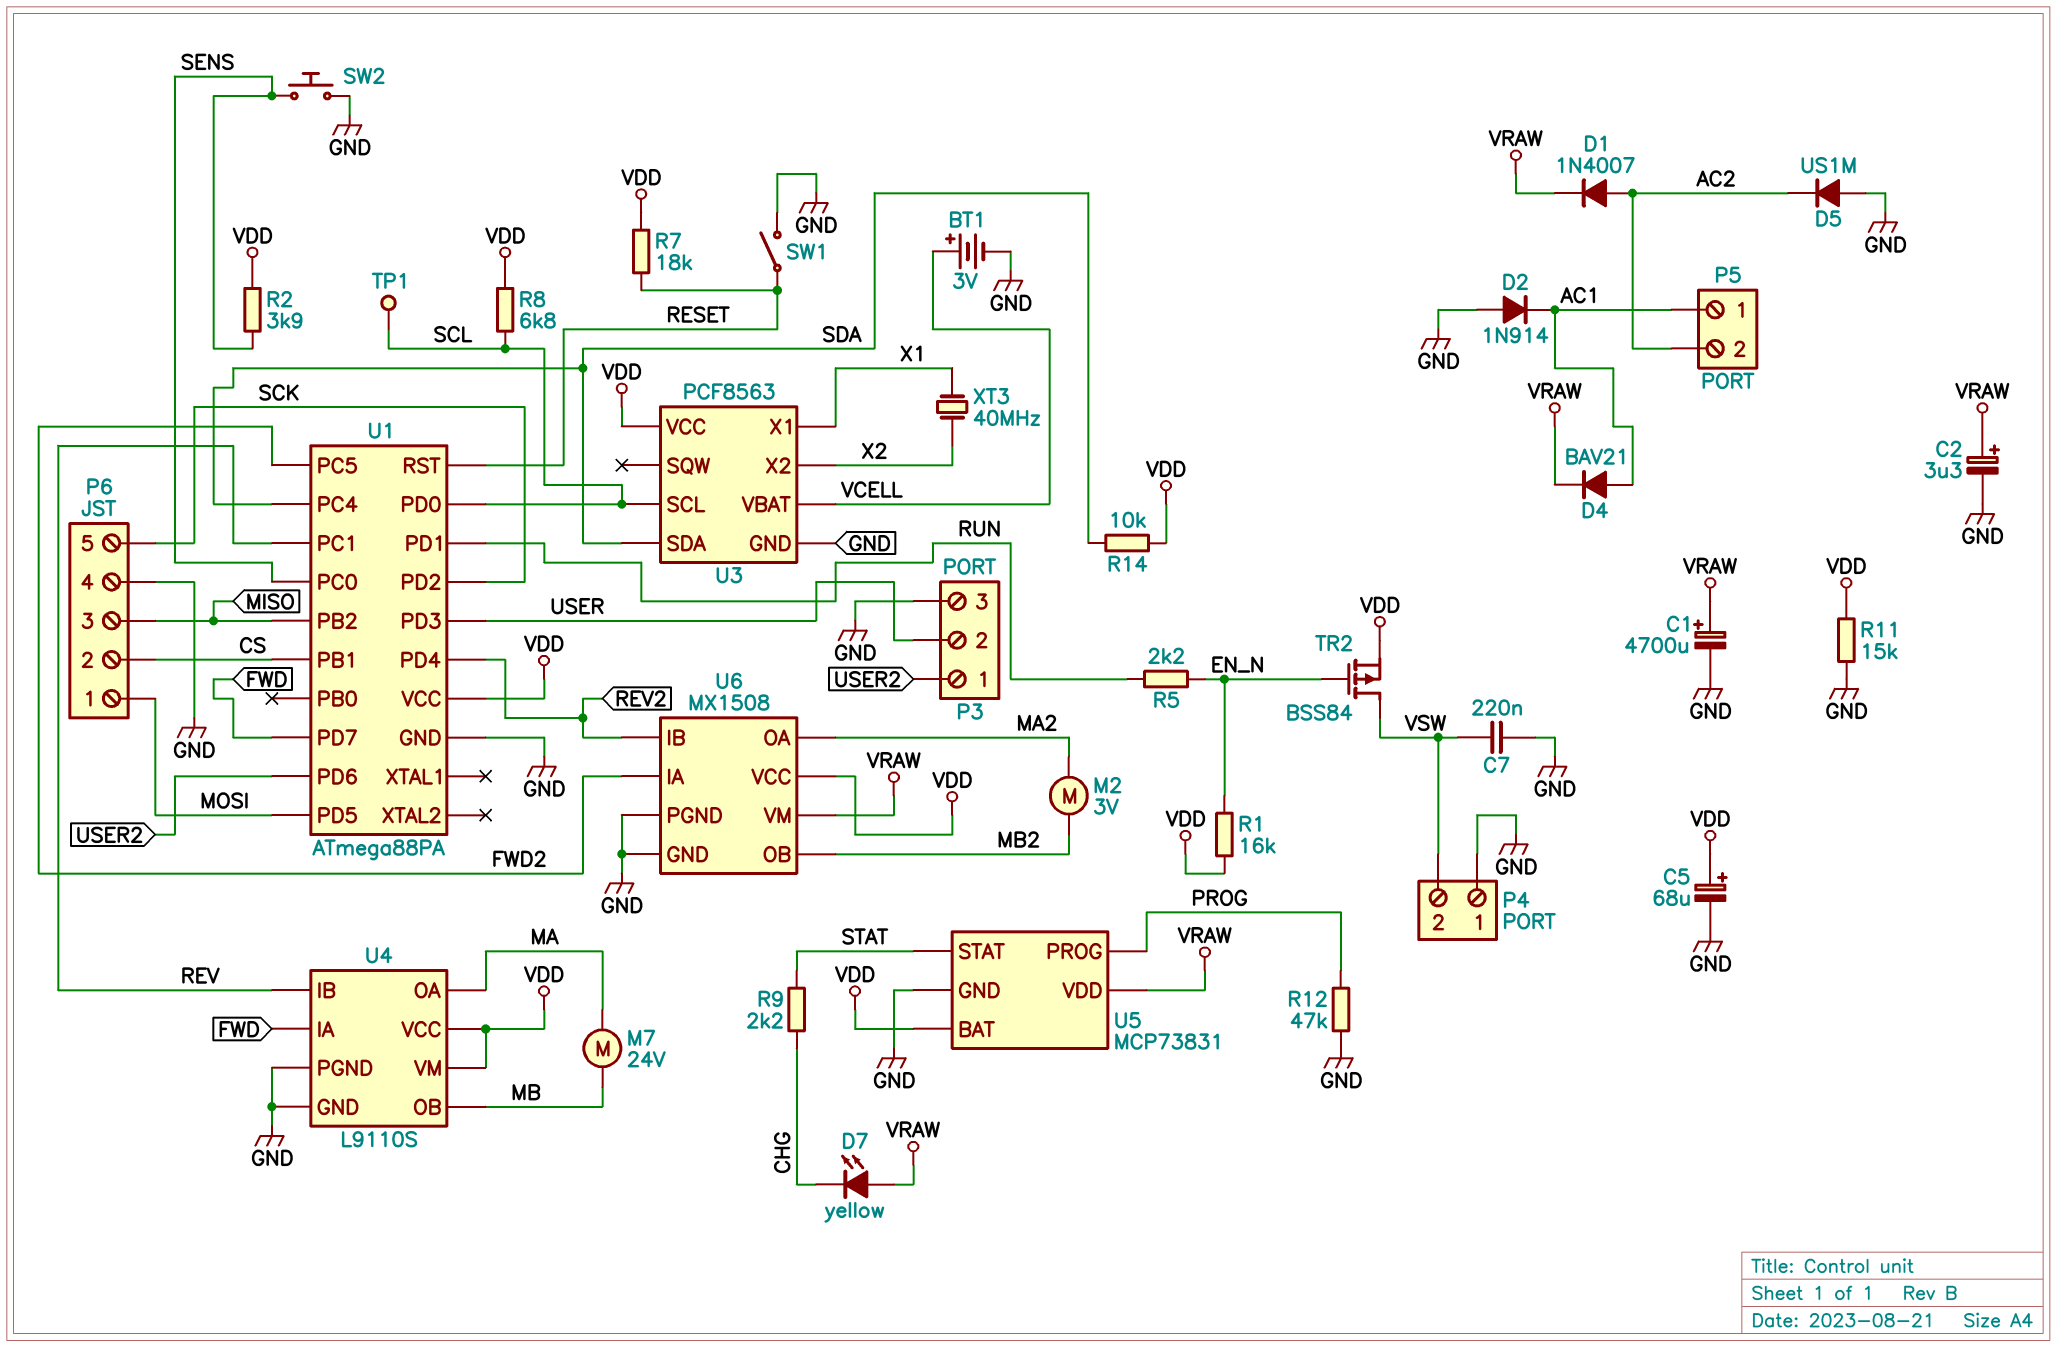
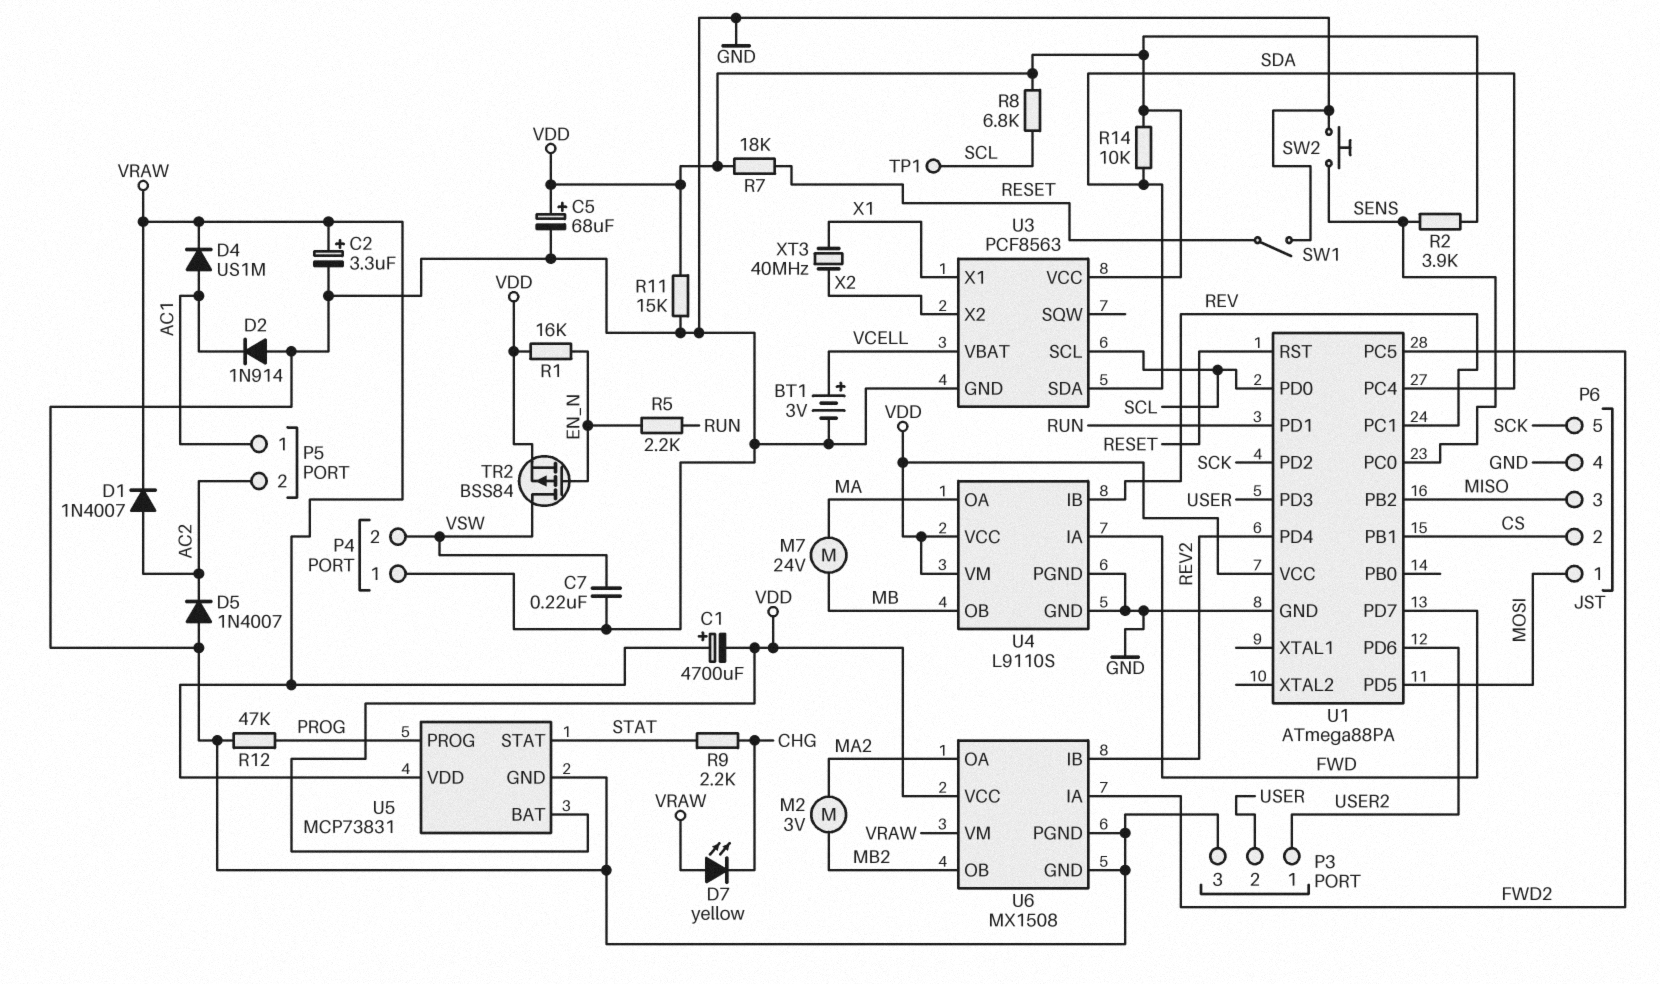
C1: 4700uF (plus VRAW, minus GND) -> 4700uF (plus VRAW, minus VDD)
D4: diode BAV21 (A AC1, K VRAW) -> diode US1M (A AC1, K VRAW)
D5: diode US1M (A GND, K AC2) -> diode 1N4007 (A GND, K AC2)

